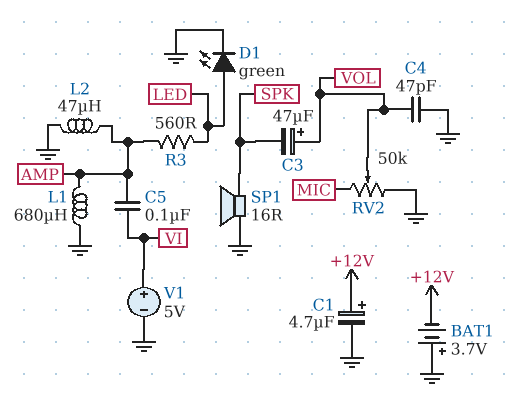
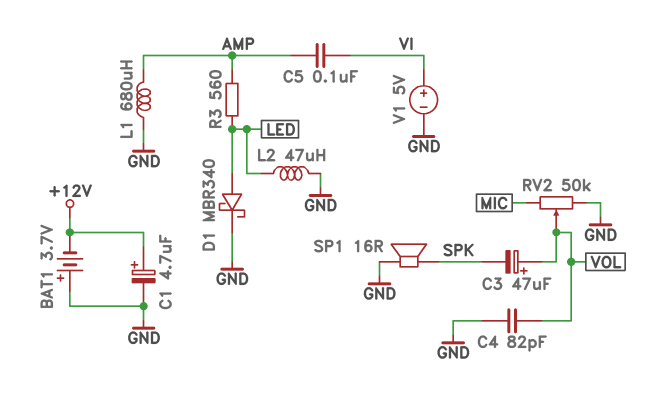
C4: 47pF (GND, VOL) -> 82pF (GND, VOL)
D1: LED green (A LED, K GND) -> schottky MBR340 (A LED, K GND)
L2: 47uH (AMP, GND) -> 47uH (GND, LED)

